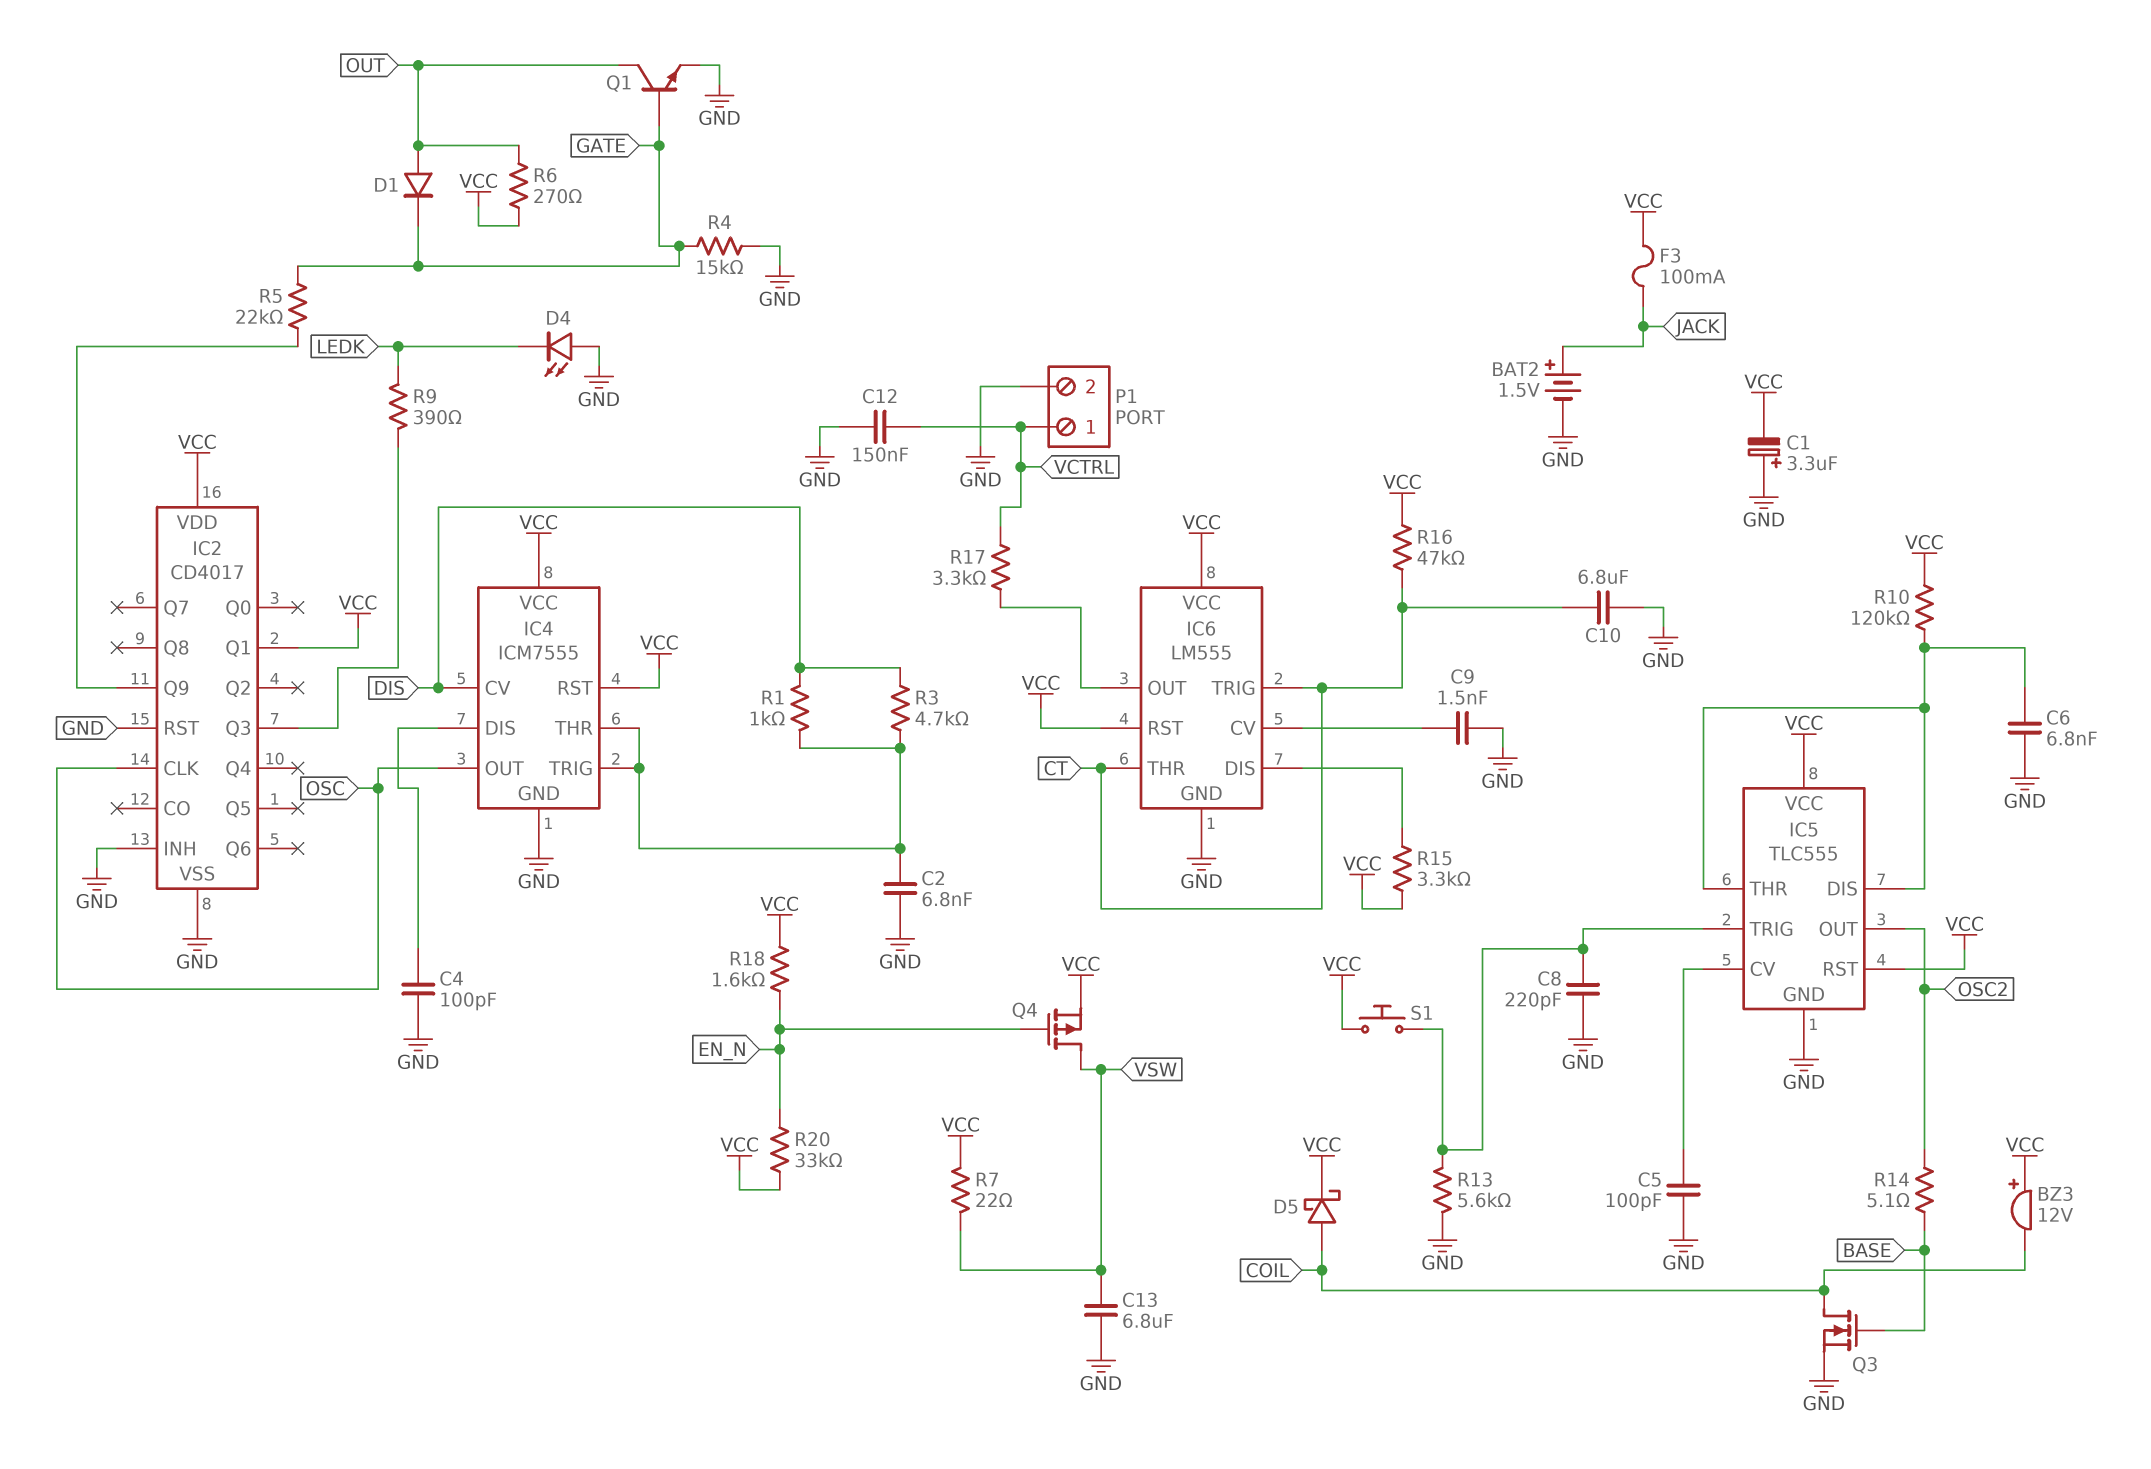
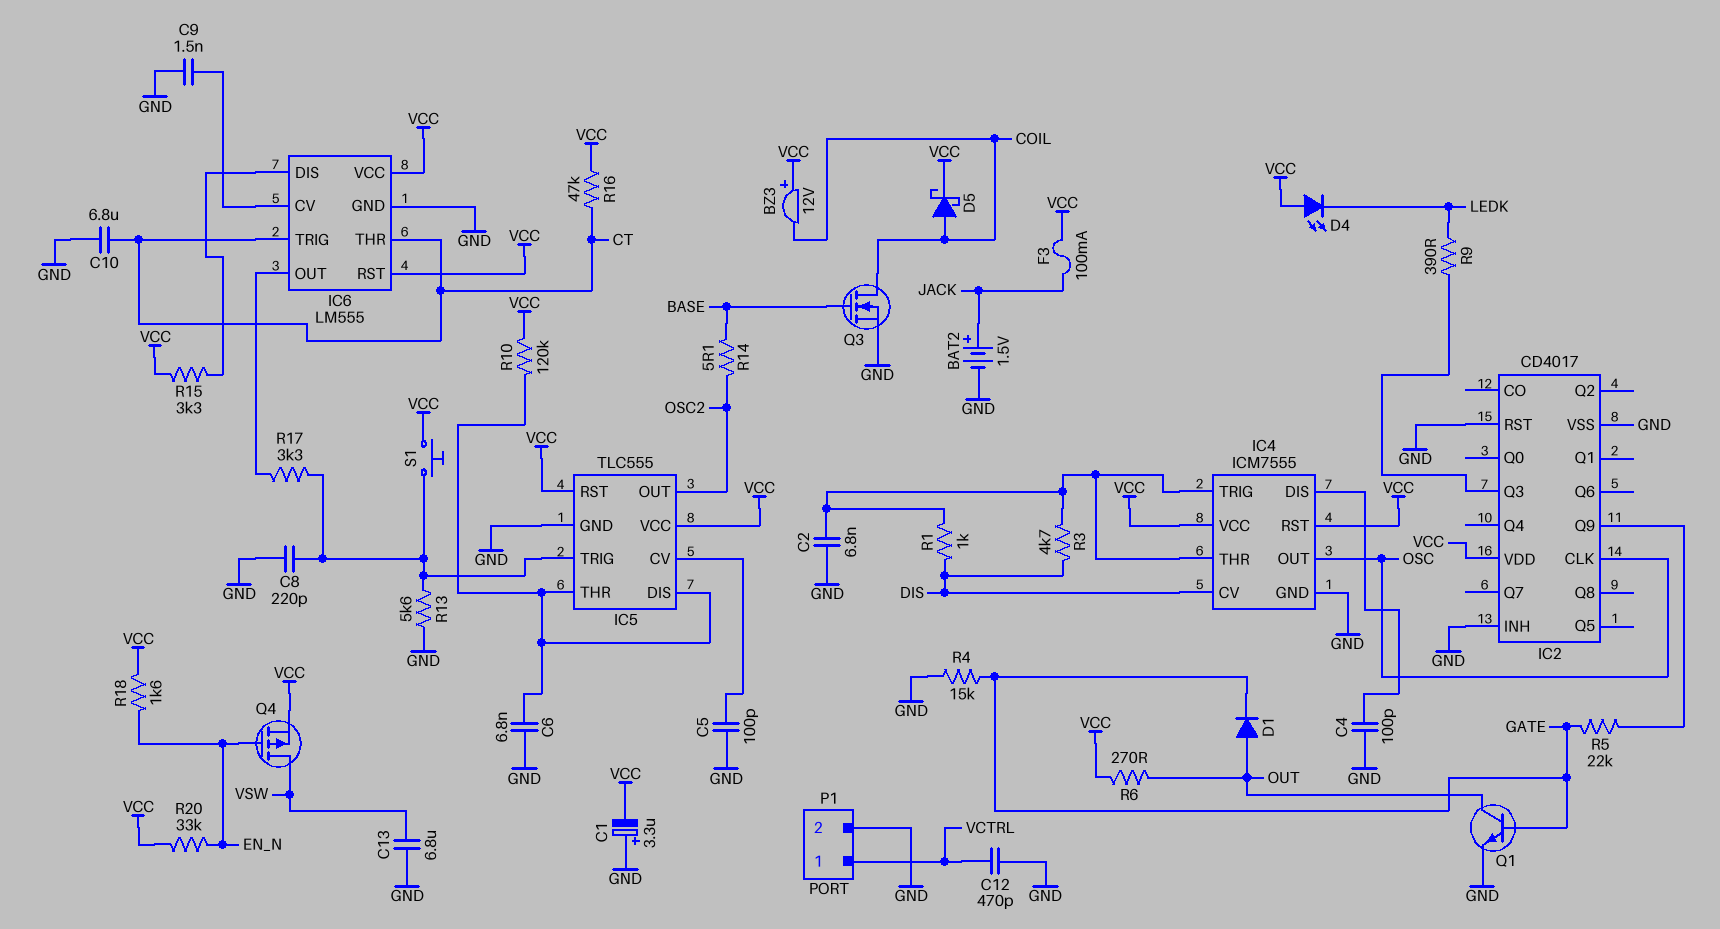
C12: 150nF (GND, VCTRL) -> 470pF (GND, VCTRL)
D4: LED (A GND, K LEDK) -> LED (A VCC, K LEDK)
IC2 pin Q1: VCC -> none
R7: 22 (VCC, VSW) -> none
R17: 3.3k (IC6/OUT, VCTRL) -> 3.3k (IC5/TRIG, IC6/OUT)

